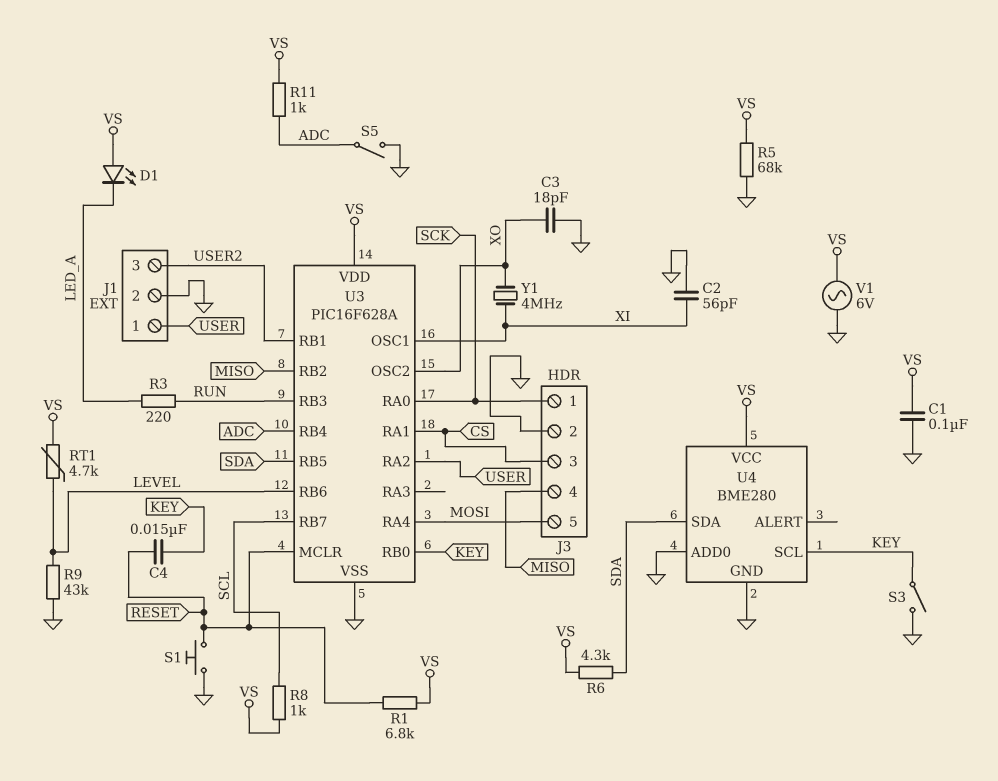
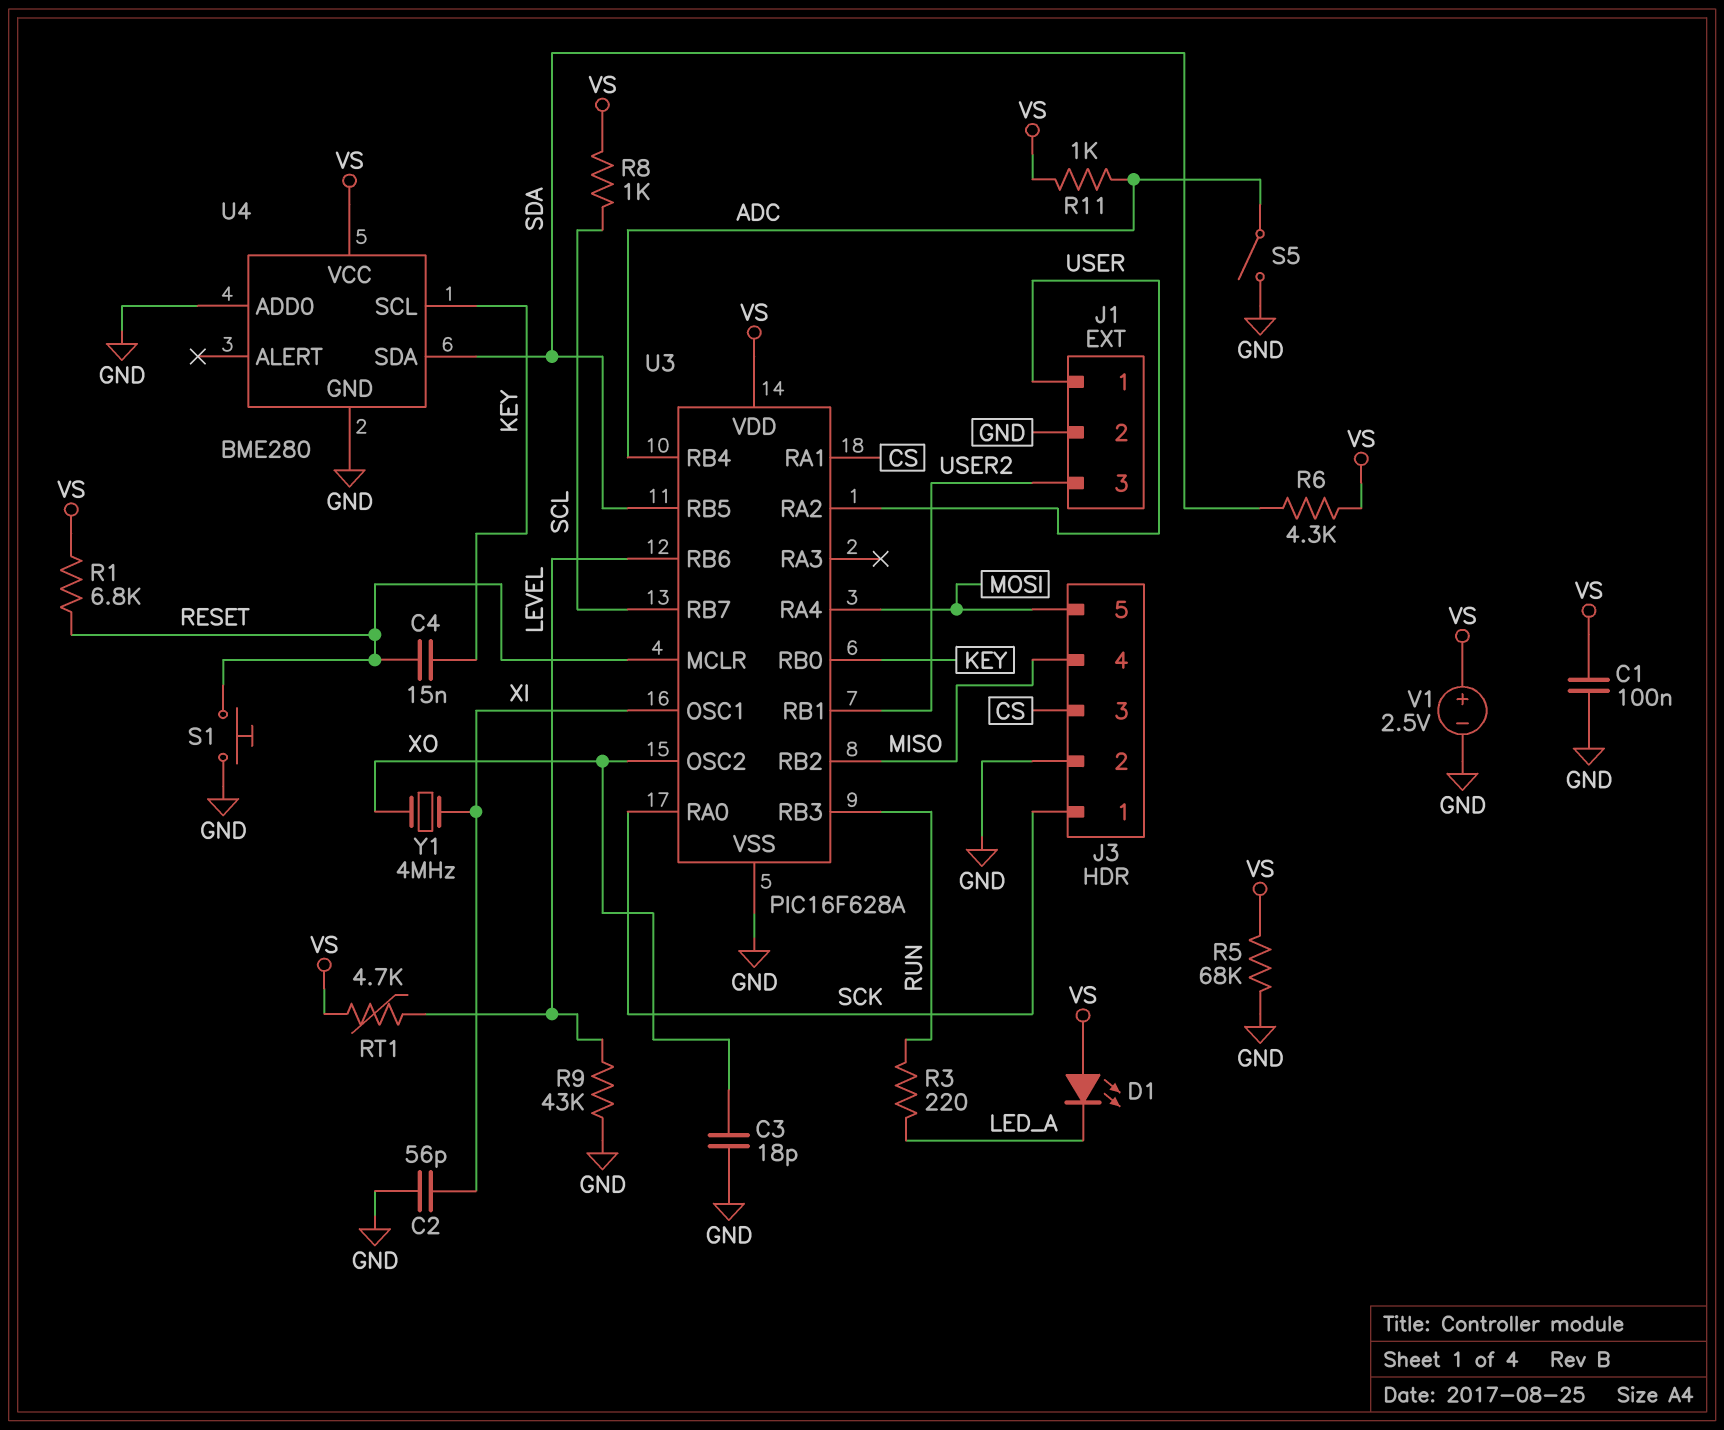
S3: switch (GND, KEY) -> none
V1: AC 6V (GND, VS) -> 2.5V (plus VS, minus GND)

